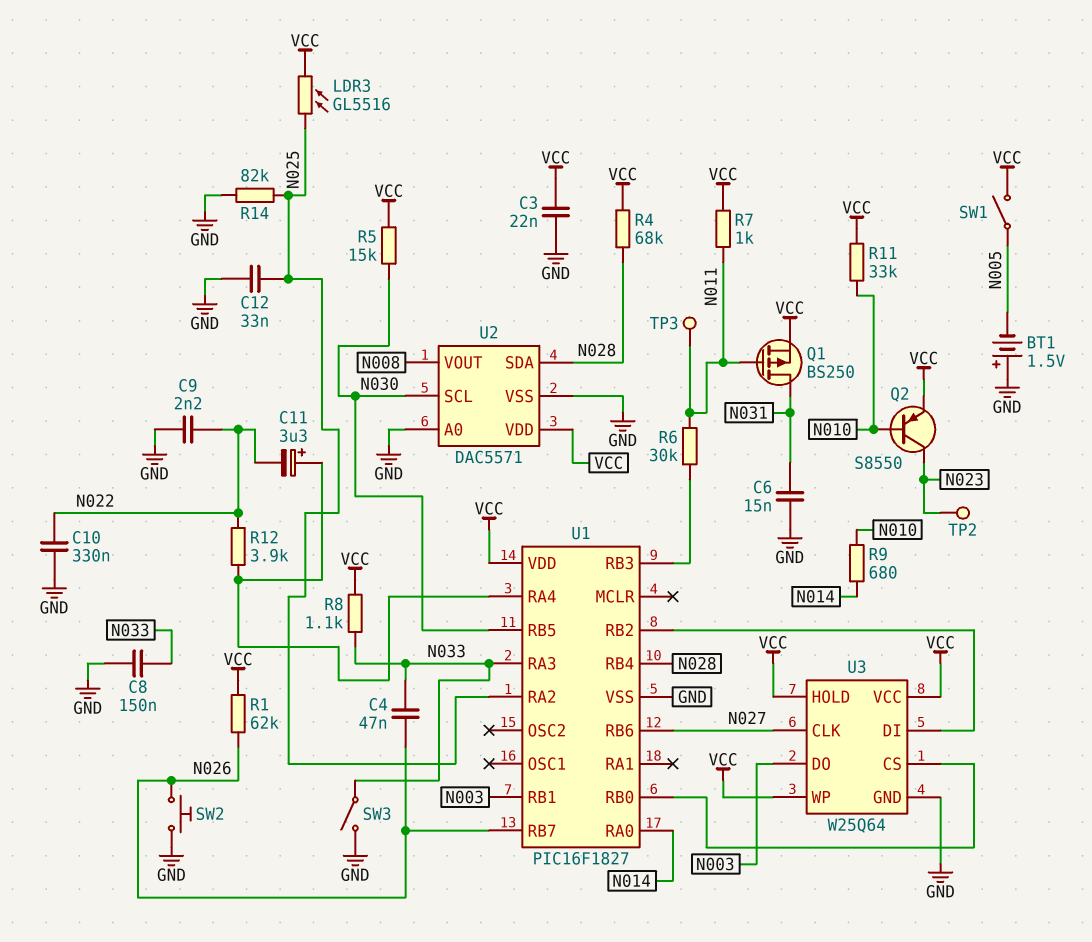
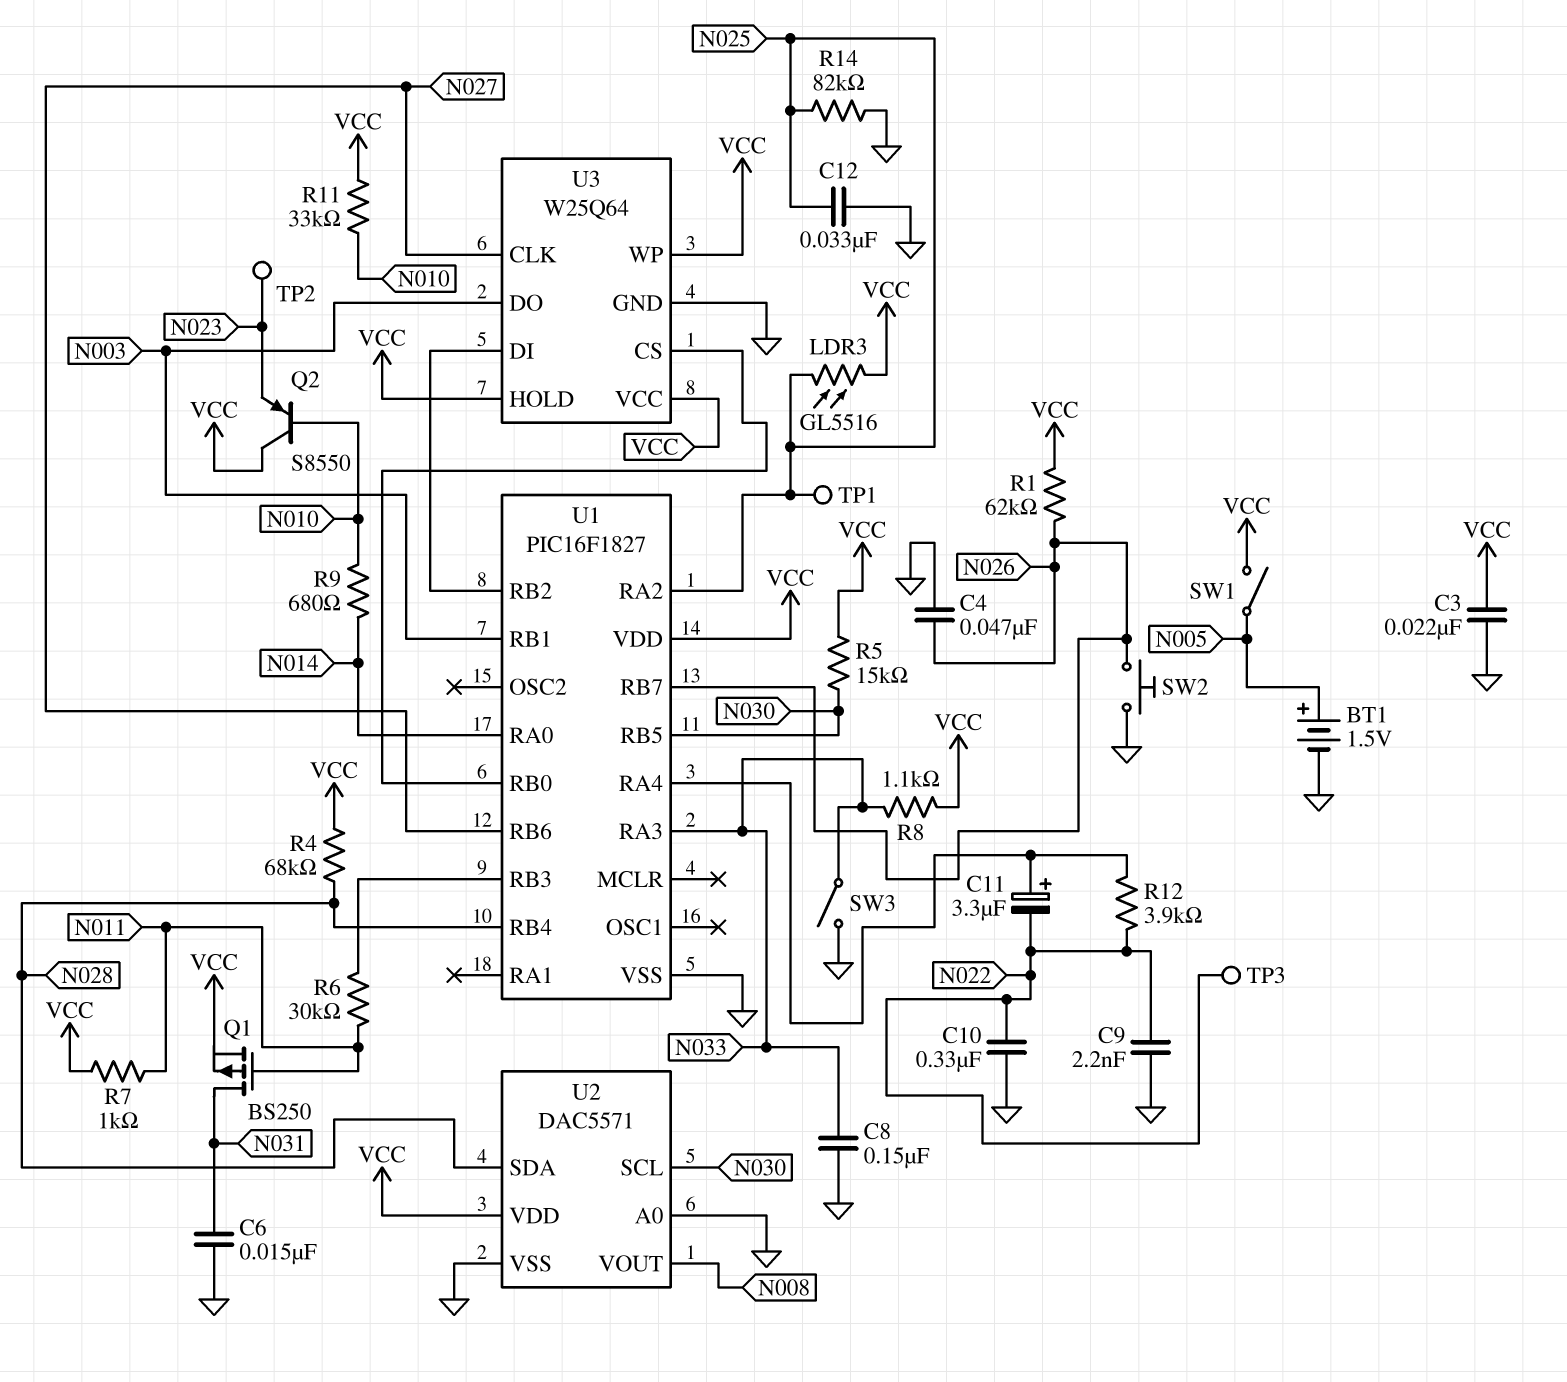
BT1: 1.5V (plus GND, minus N005) -> 1.5V (plus N005, minus GND)
C4: 47nF (N026, N033) -> 47nF (GND, N026)
Q2: PNP S8550 (B N010, C N023, E VCC) -> PNP S8550 (B N010, C VCC, E N023)
TP1: none -> test point (N025)
TP3: test point (N011) -> test point (N022)

